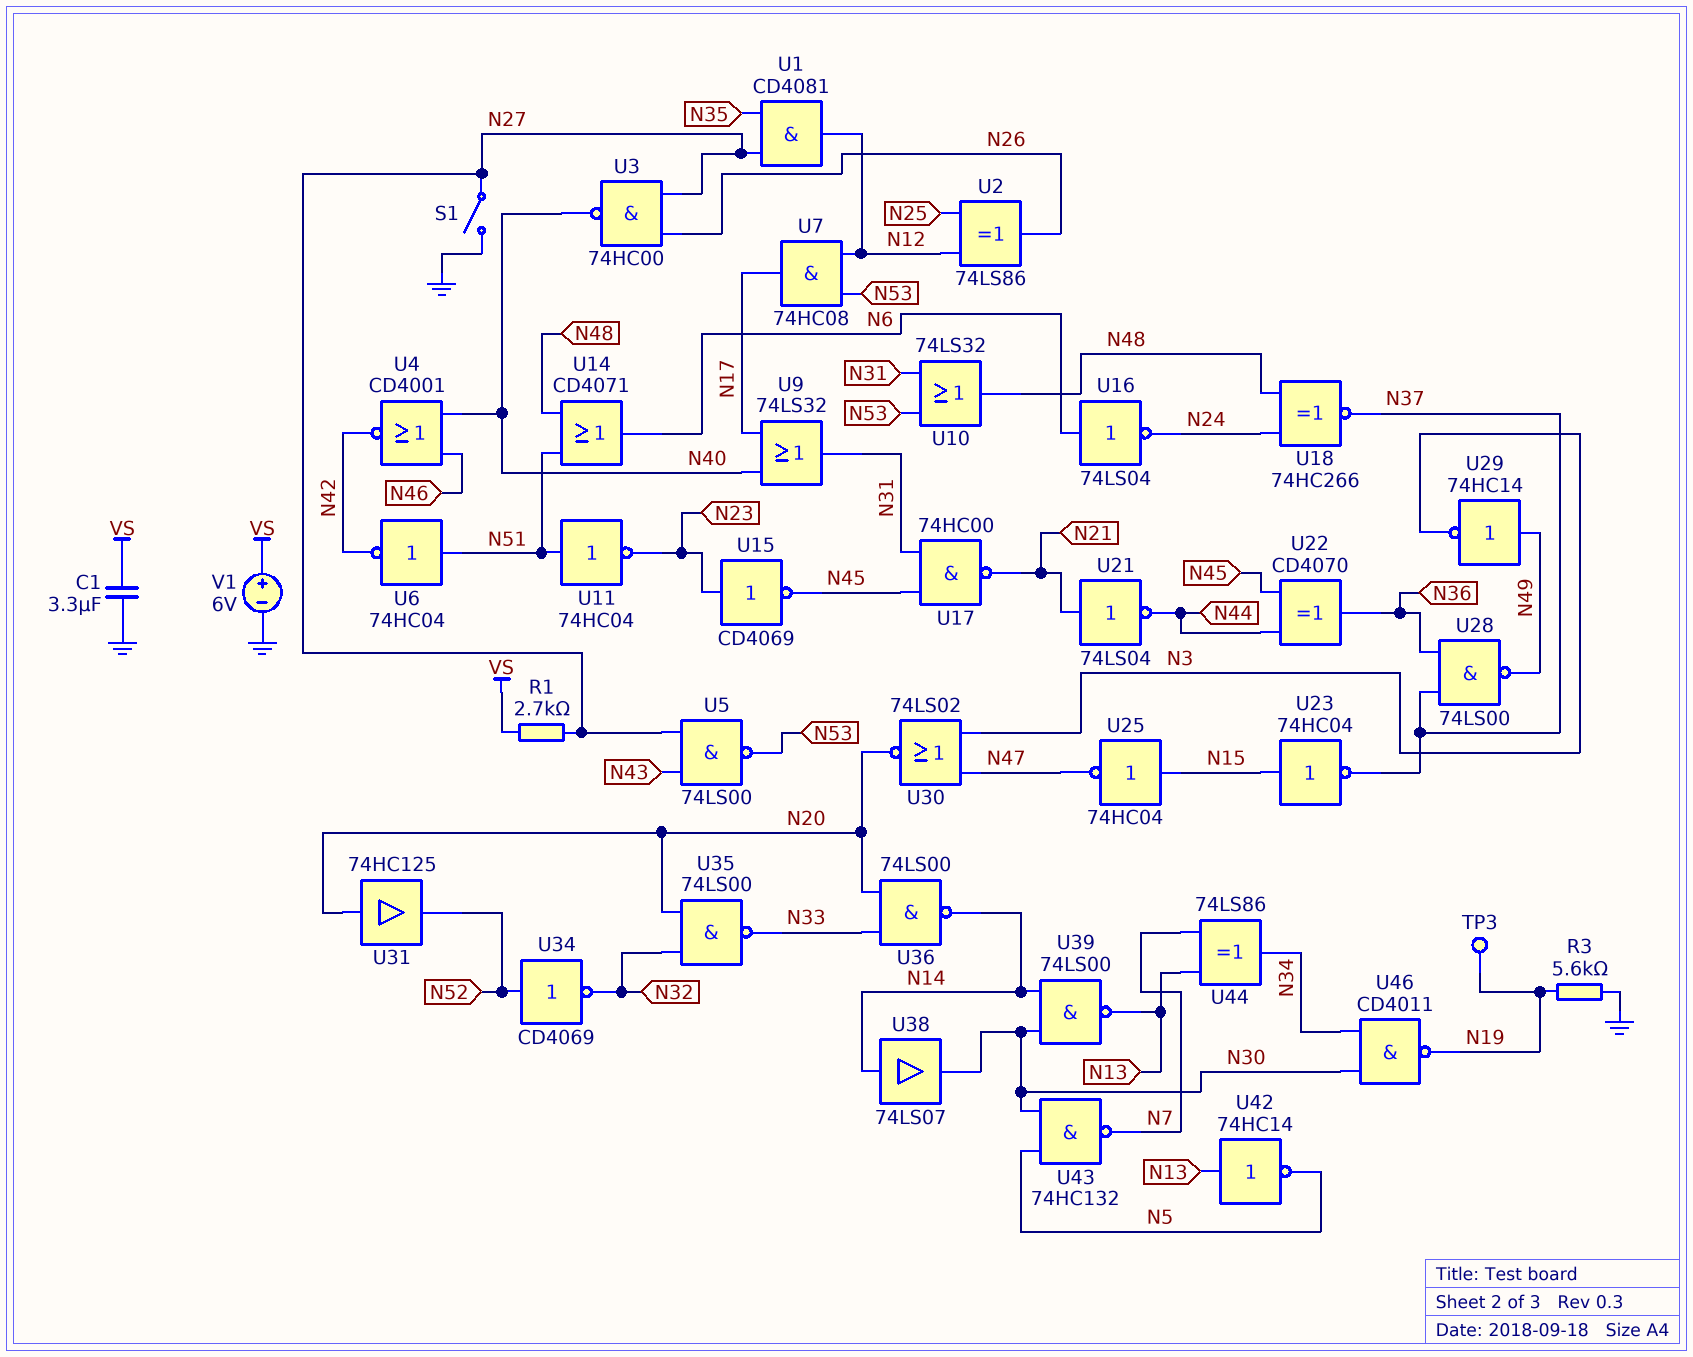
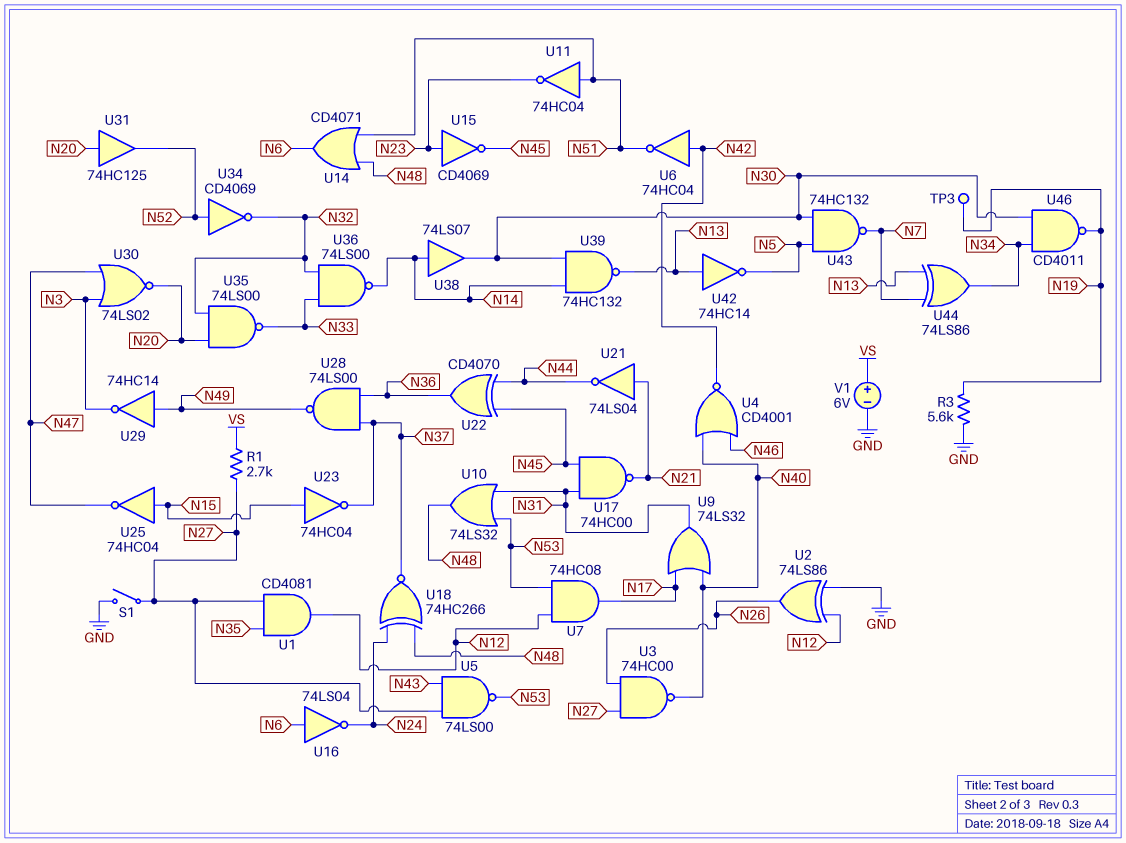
C1: 3.3uF (GND, VS) -> none
U2: XOR 74LS86 (in N12, in N25, out N26) -> XOR 74LS86 (in GND, in N12, out N26)
U6: NOT 74HC04 (in N51, out N42) -> NOT 74HC04 (in N42, out N51)
U36: NAND 74LS00 (in N20, in N33, out N14) -> NAND 74LS00 (in N32, in N33, out N14)
U39: NAND 74LS00 (in N14, in N30, out N13) -> NAND 74HC132 (in N14, in N30, out N13)

